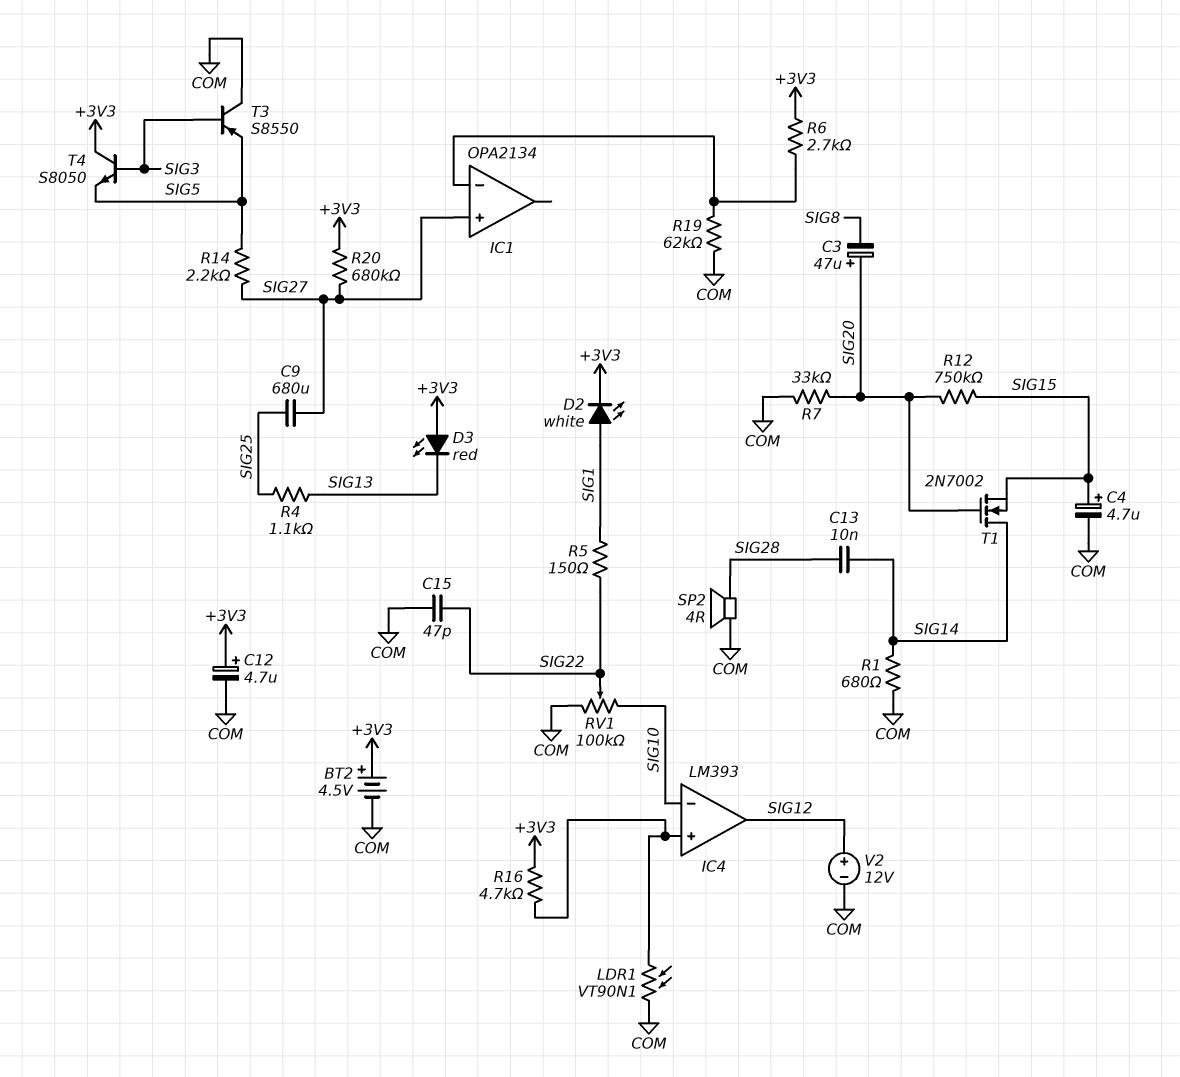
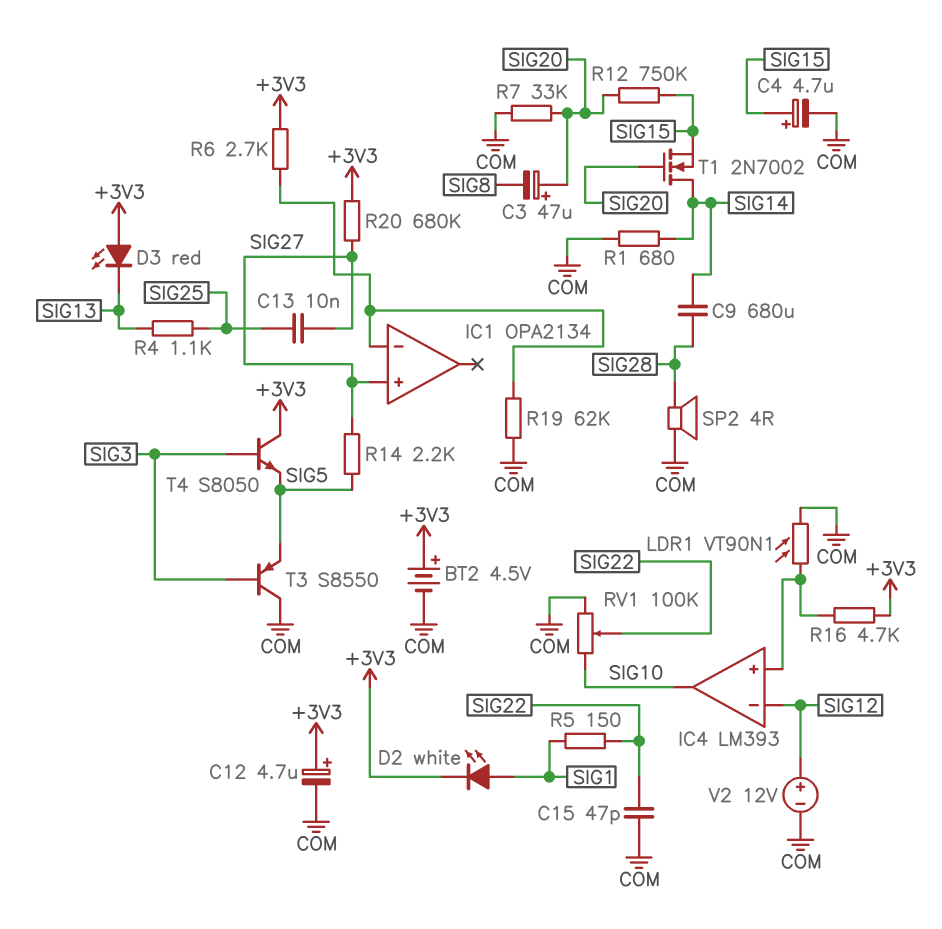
C9: 680uF (SIG25, SIG27) -> 680uF (SIG14, SIG28)
C13: 10nF (SIG14, SIG28) -> 10nF (SIG25, SIG27)
IC4 pin in-: SIG10 -> SIG12
IC4 pin out: SIG12 -> SIG10

